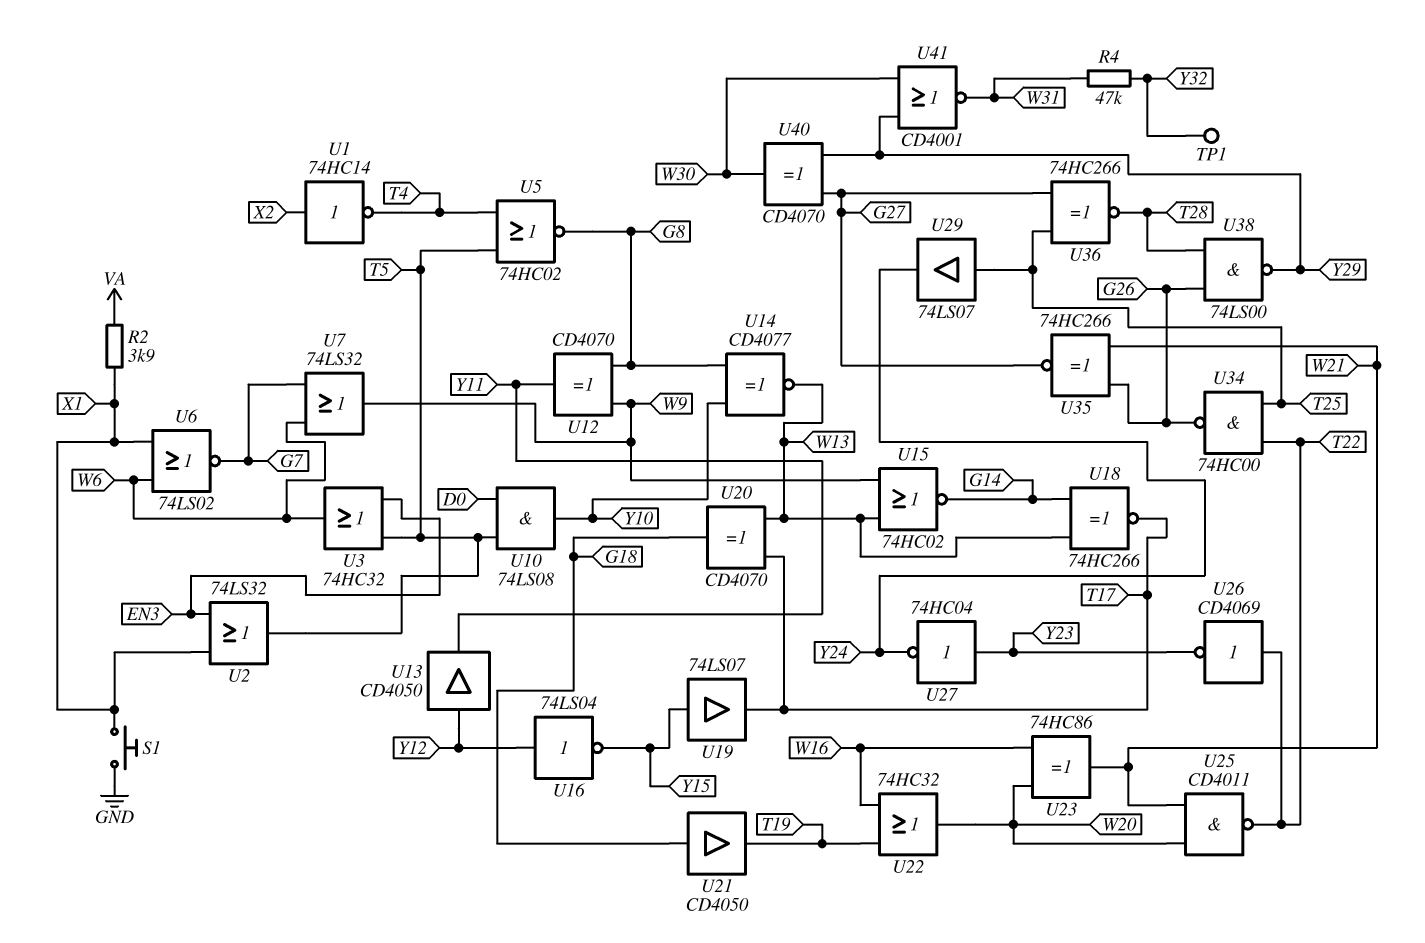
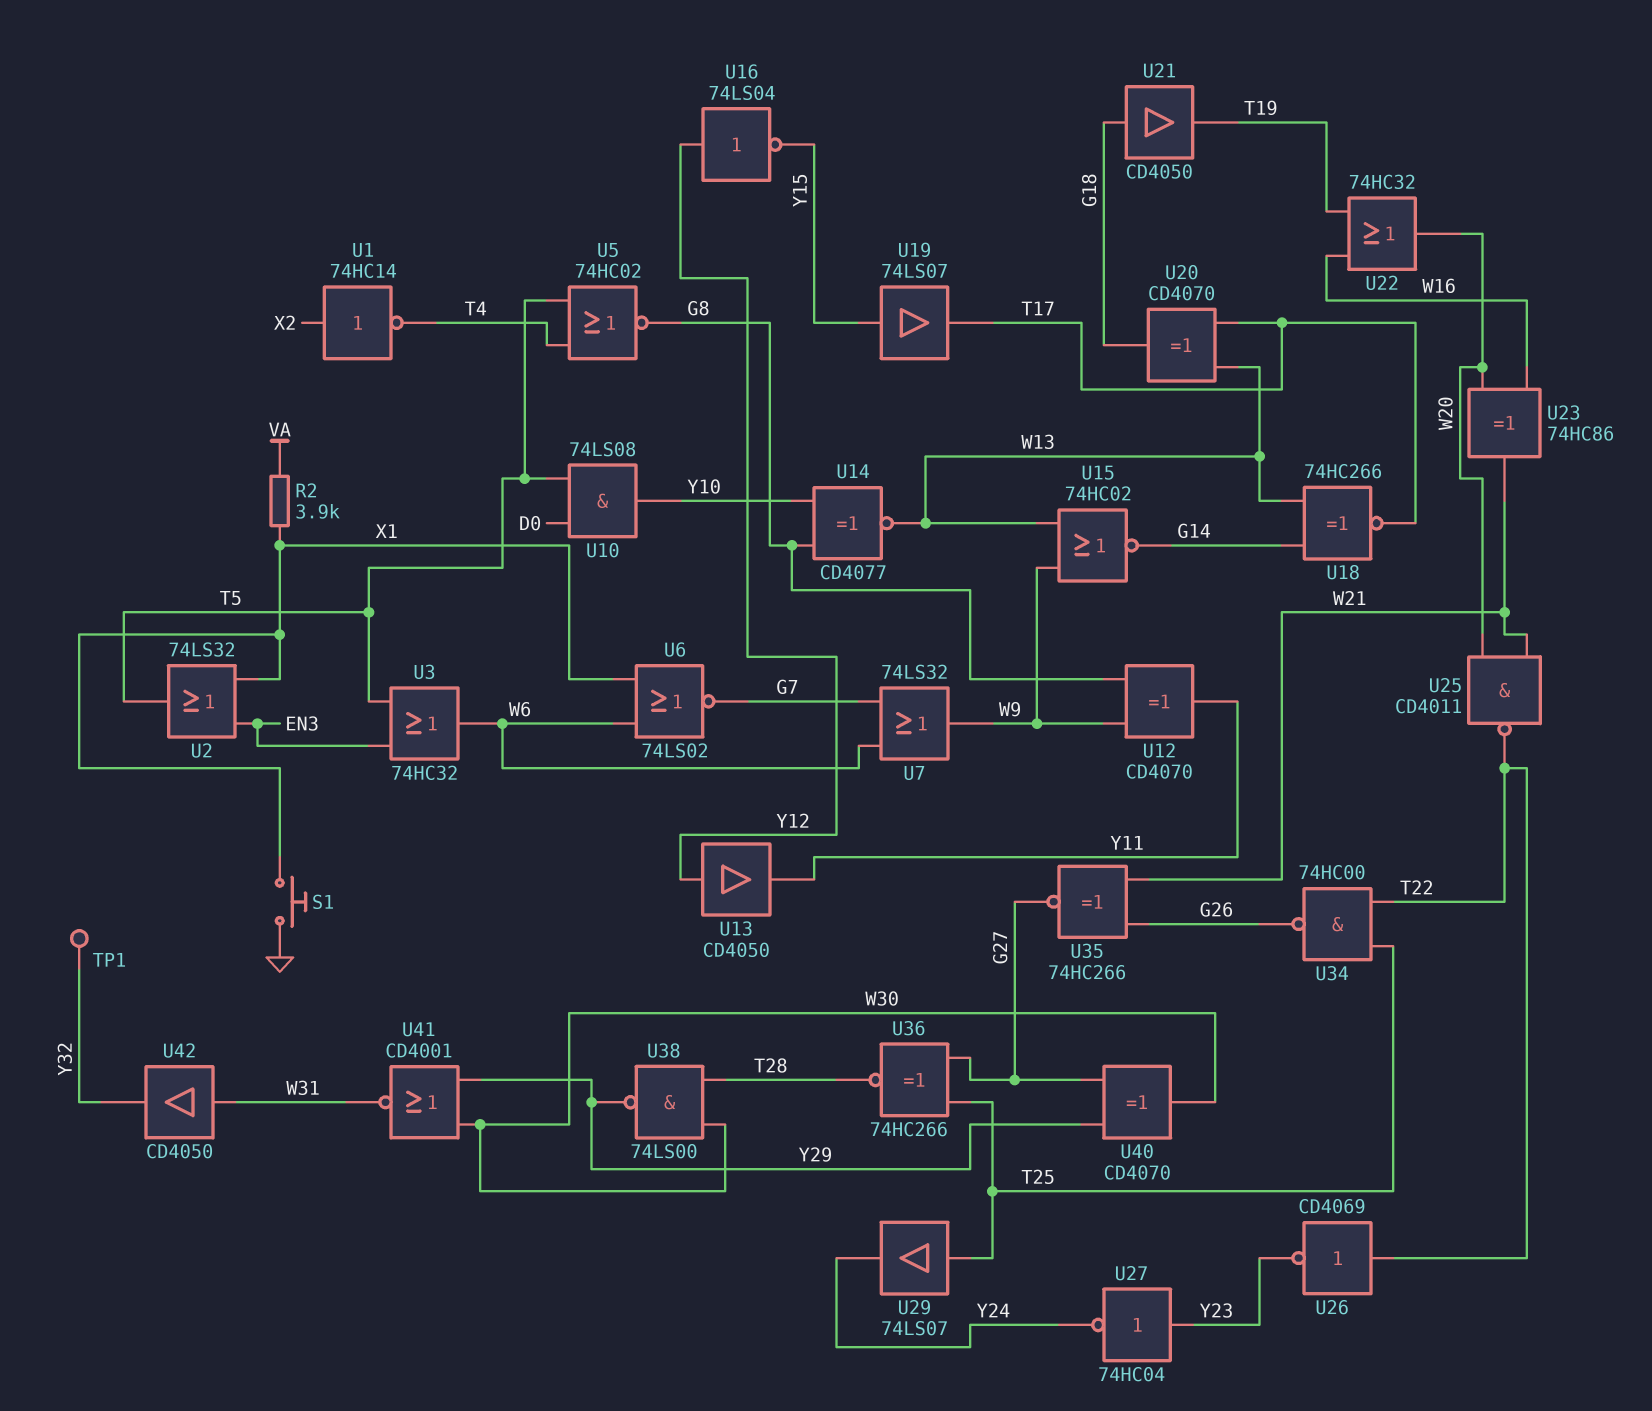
R4: 47k (W31, Y32) -> none
U38: NAND 74LS00 (in G26, in T28, out Y29) -> NAND 74LS00 (in T28, in W30, out Y29)
U42: none -> buffer CD4050 (in W31, out Y32)

